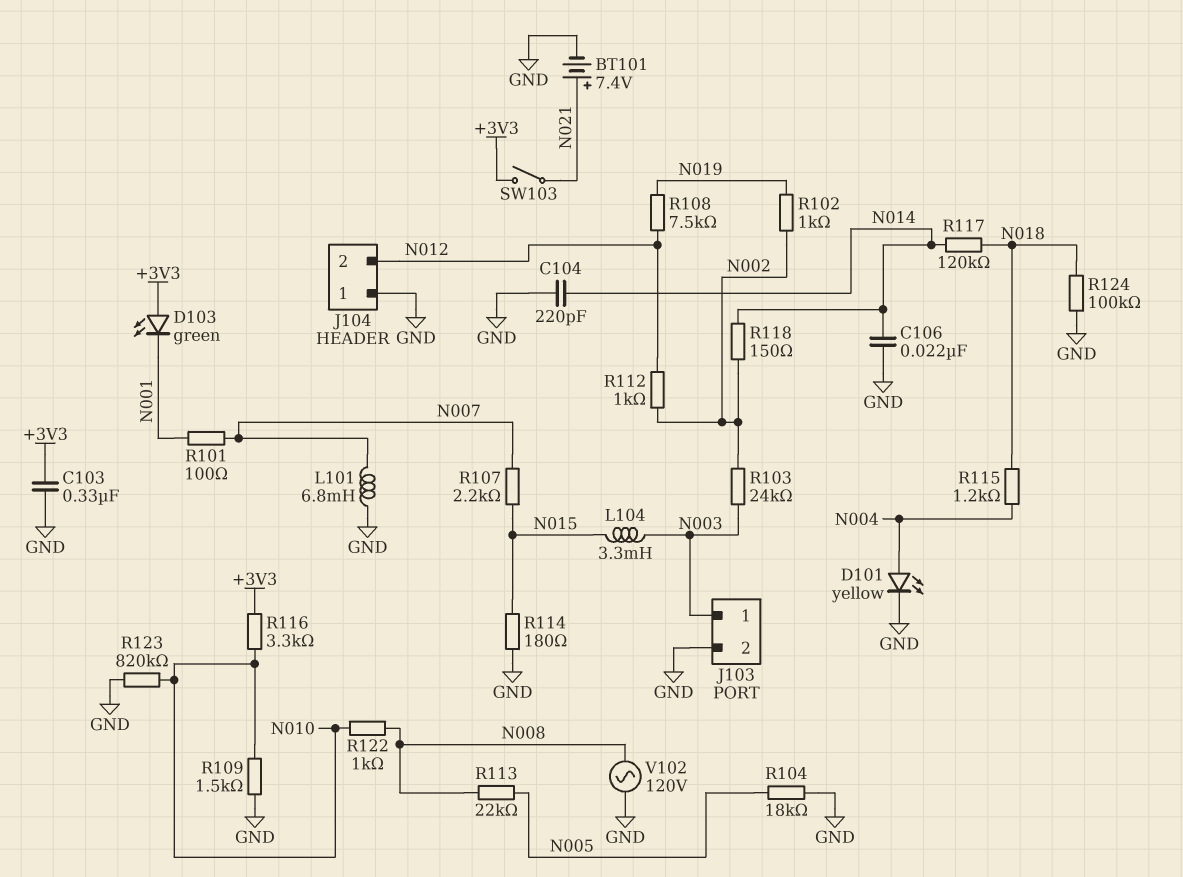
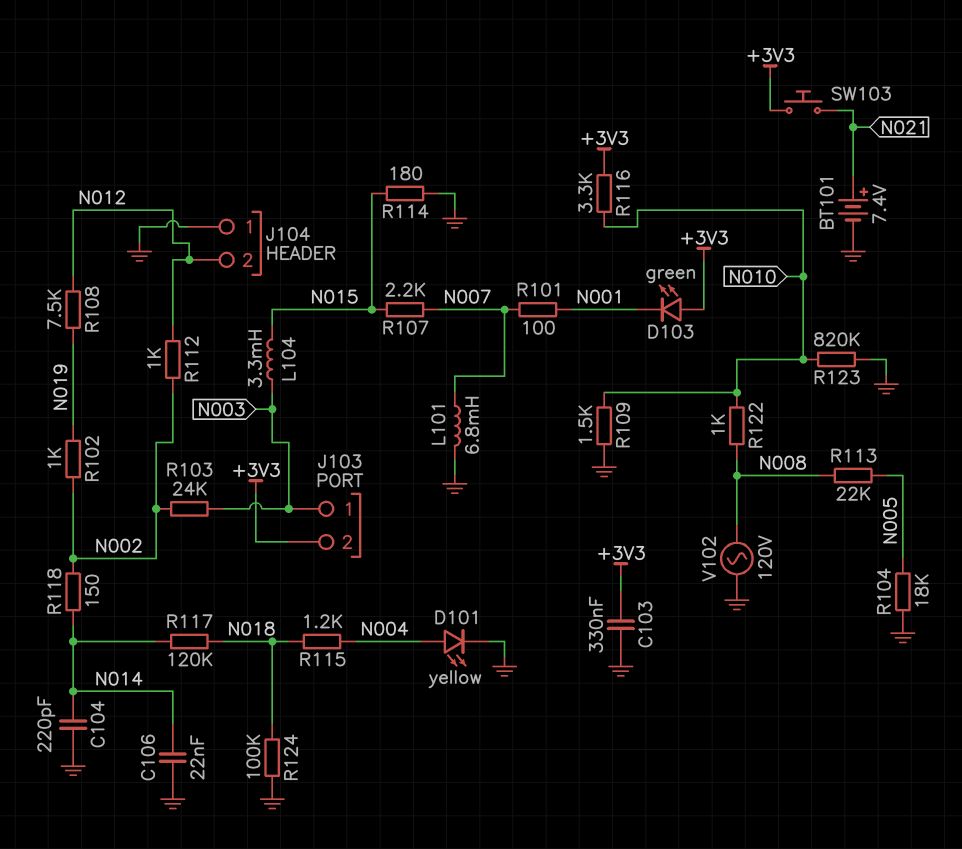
J103 pin 2: GND -> +3V3
SW103: switch (+3V3, N021) -> button (+3V3, N021)

